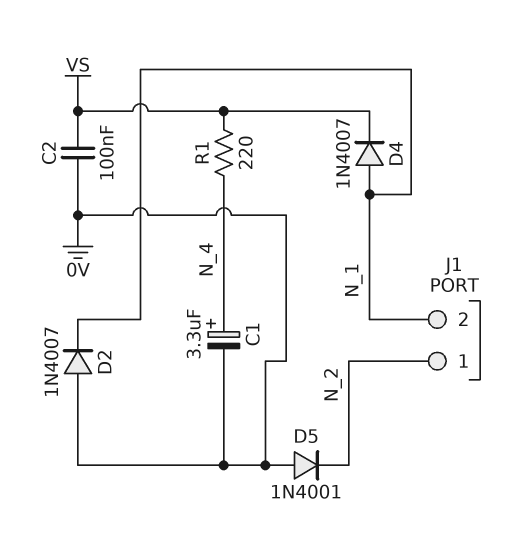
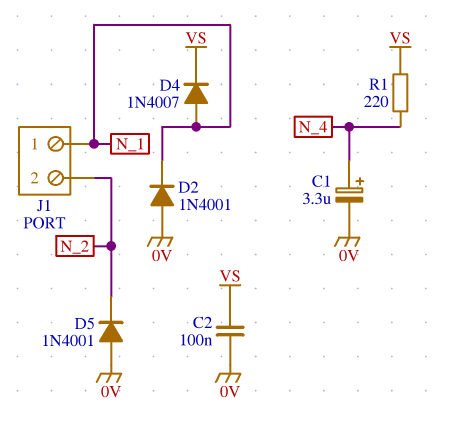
D2: diode 1N4007 (A 0V, K N_1) -> diode 1N4001 (A 0V, K N_1)
J1 pin 1: N_2 -> N_1
J1 pin 2: N_1 -> N_2

